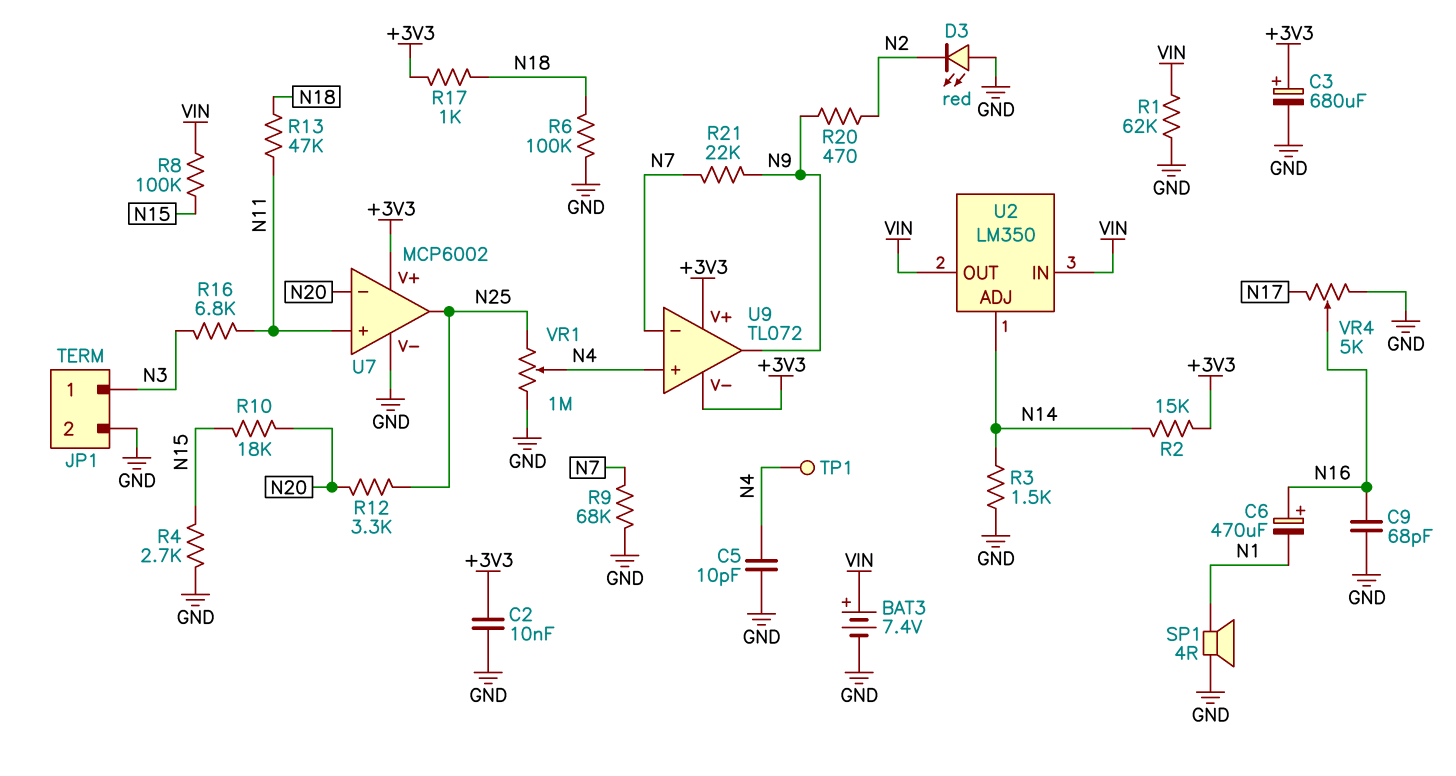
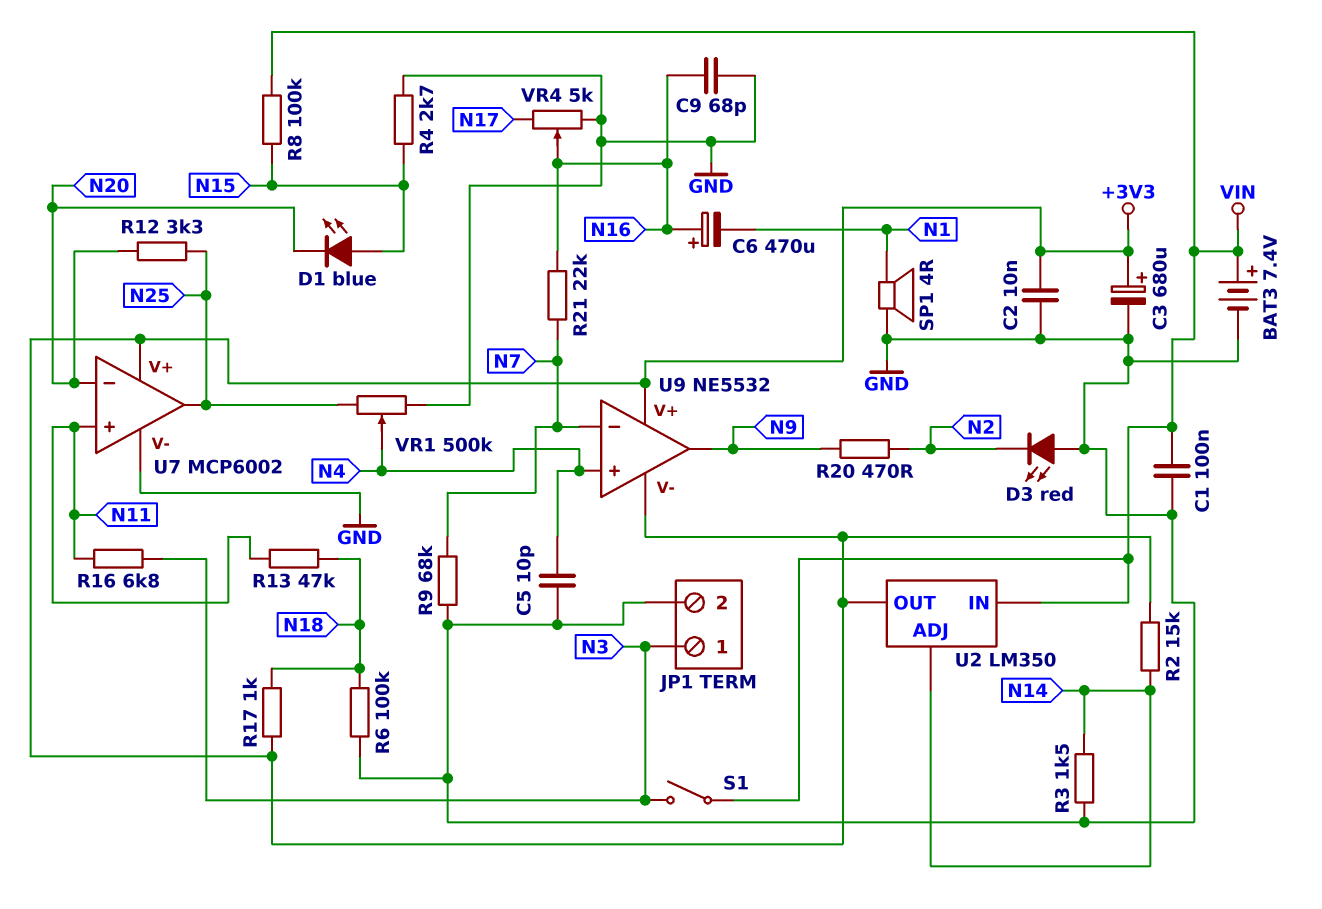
C1: none -> 100nF (GND, VIN)
D1: none -> LED blue (A N15, K N20)
R1: 62k (GND, VIN) -> none
R10: 18k (N15, N20) -> none
R21: 22k (N7, N9) -> 22k (N7, N16)
S1: none -> switch (N3, VIN)
TP1: test point (N4) -> none
U2 pin OUT: VIN -> +3V3
U9: TL072 -> NE5532
VR1: 1M (GND, N25, wiper N4) -> 500k (GND, N25, wiper N4)

